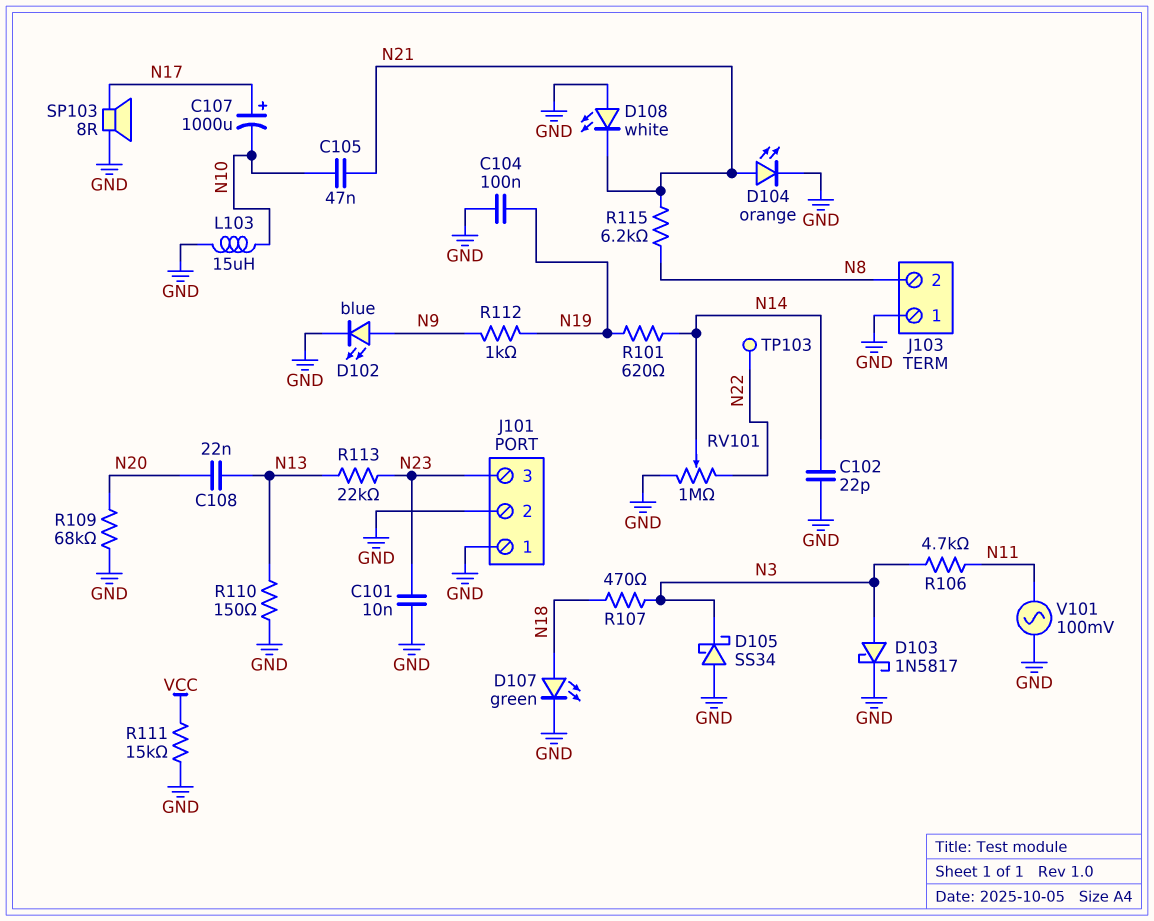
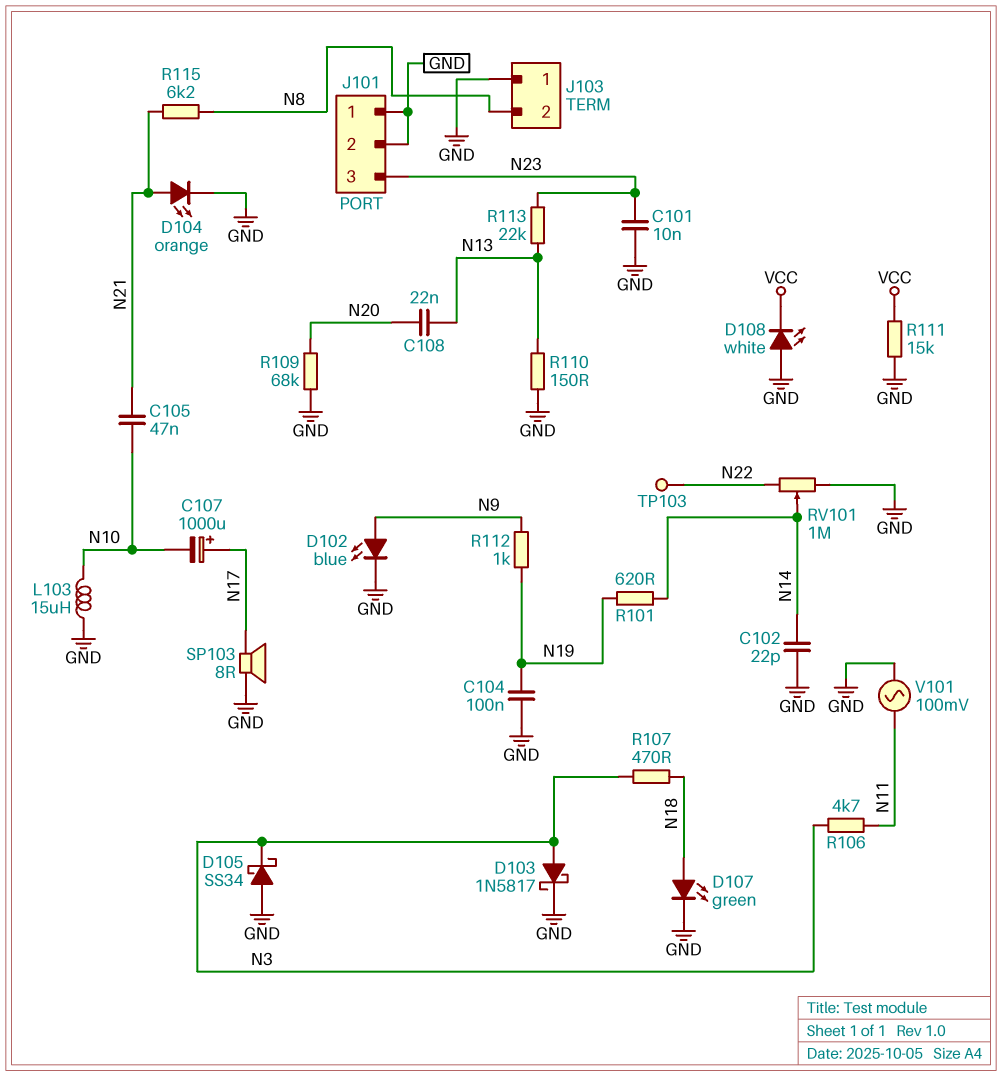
D108: LED white (A GND, K N21) -> LED white (A GND, K VCC)

